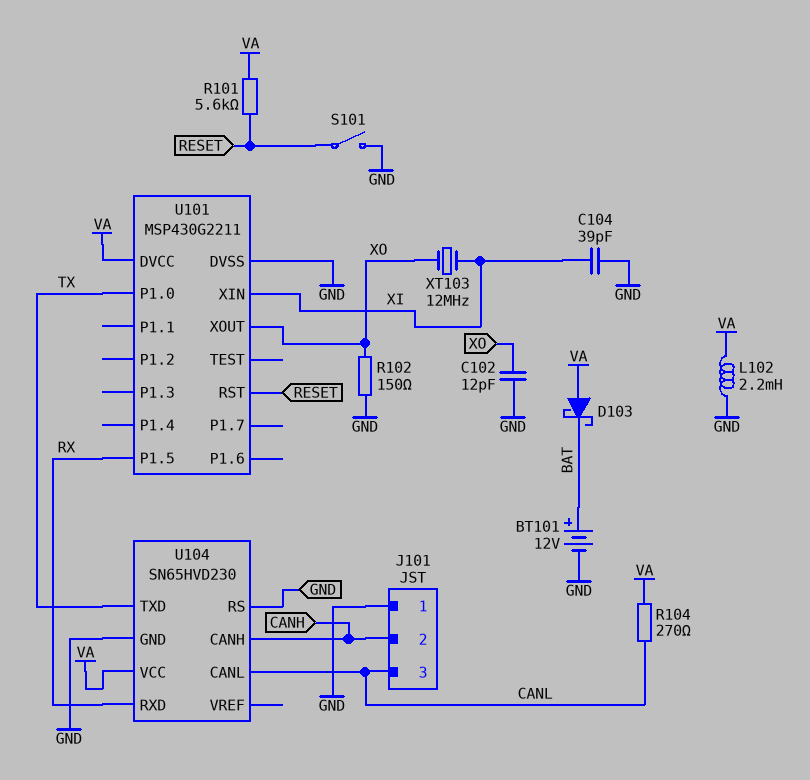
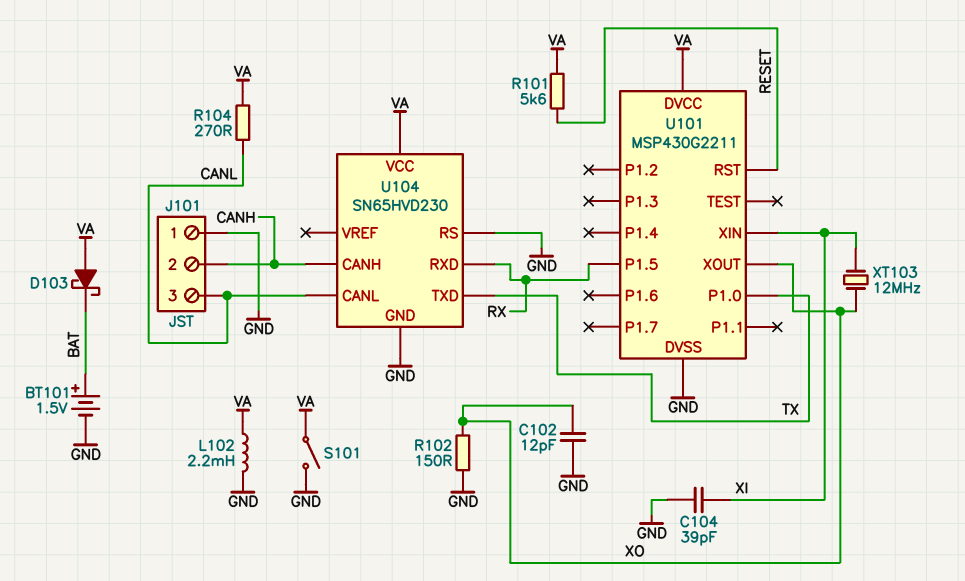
BT101: 12V (plus BAT, minus GND) -> 1.5V (plus BAT, minus GND)
S101: switch (GND, RESET) -> switch (GND, VA)

